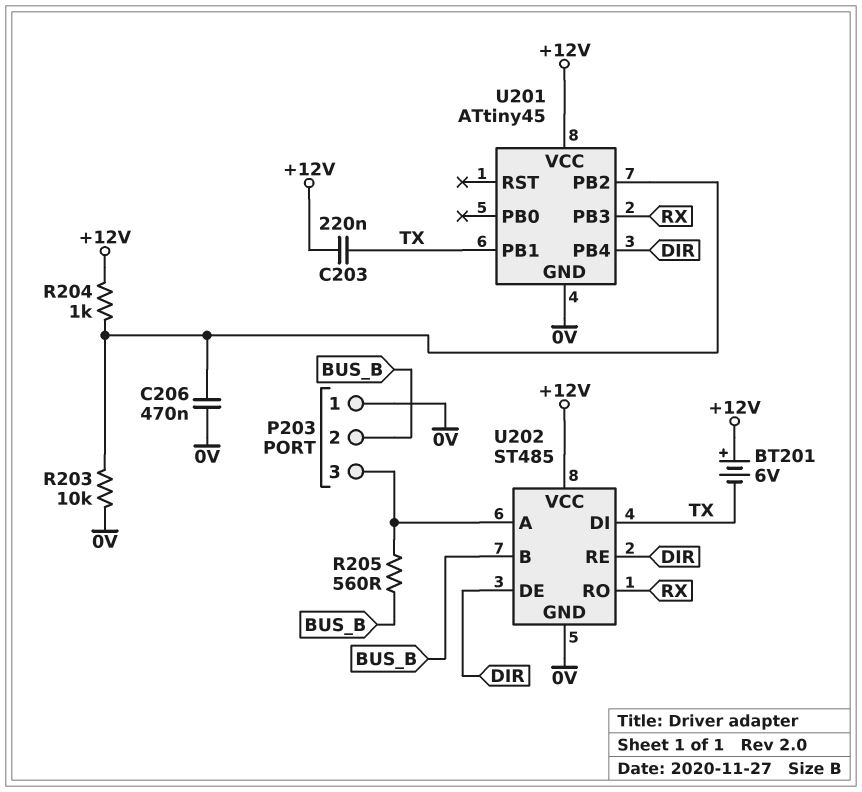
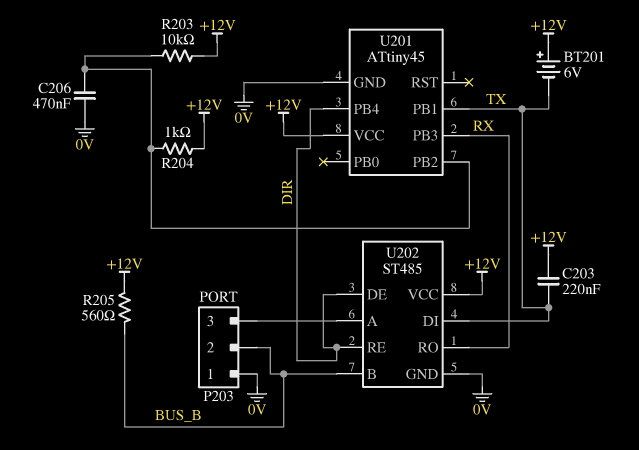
R203: 10k (0V, U201/PB2) -> 10k (+12V, U201/PB2)
R205: 560 (BUS_B, P203/3) -> 560 (+12V, BUS_B)

